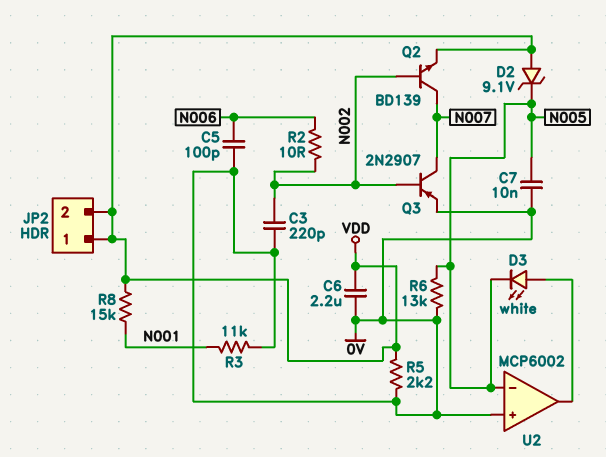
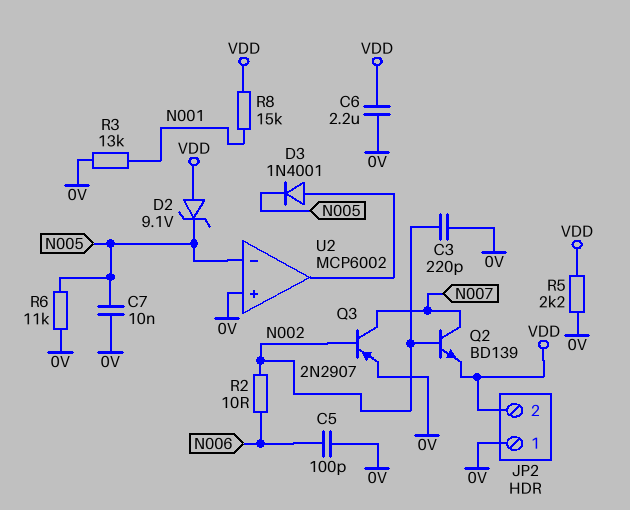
D3: LED white (A U2/out, K N005) -> diode 1N4001 (A U2/out, K N005)
JP2 pin 1: VDD -> 0V
R3: 11k (0V, N001) -> 13k (0V, N001)
R6: 13k (0V, N005) -> 11k (0V, N005)

